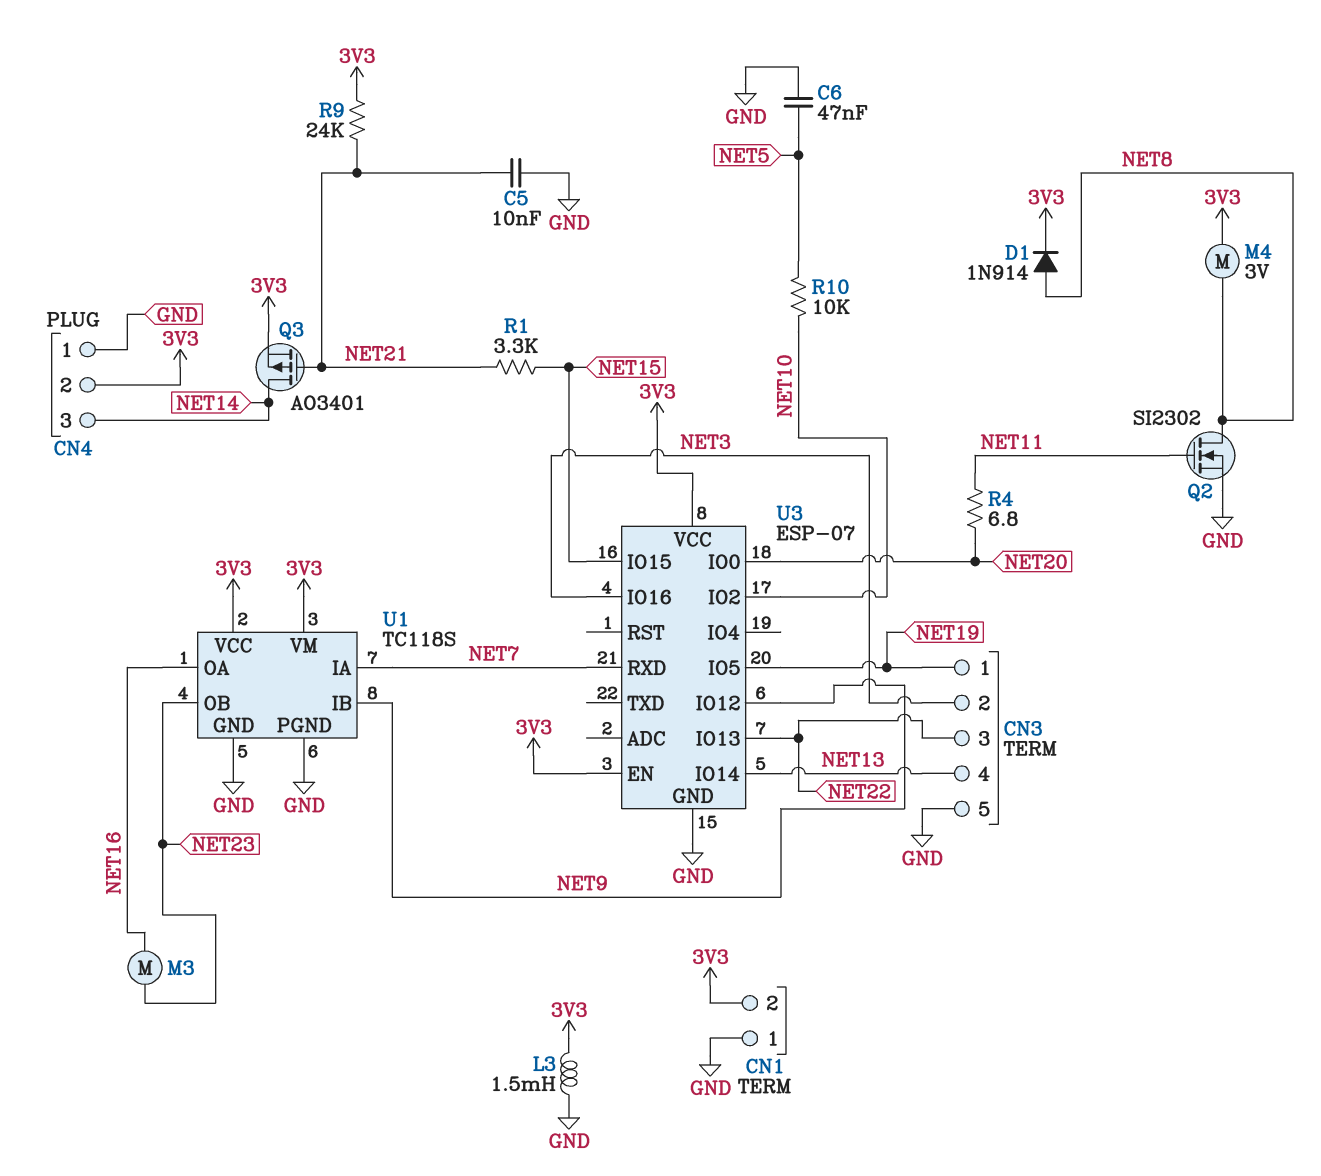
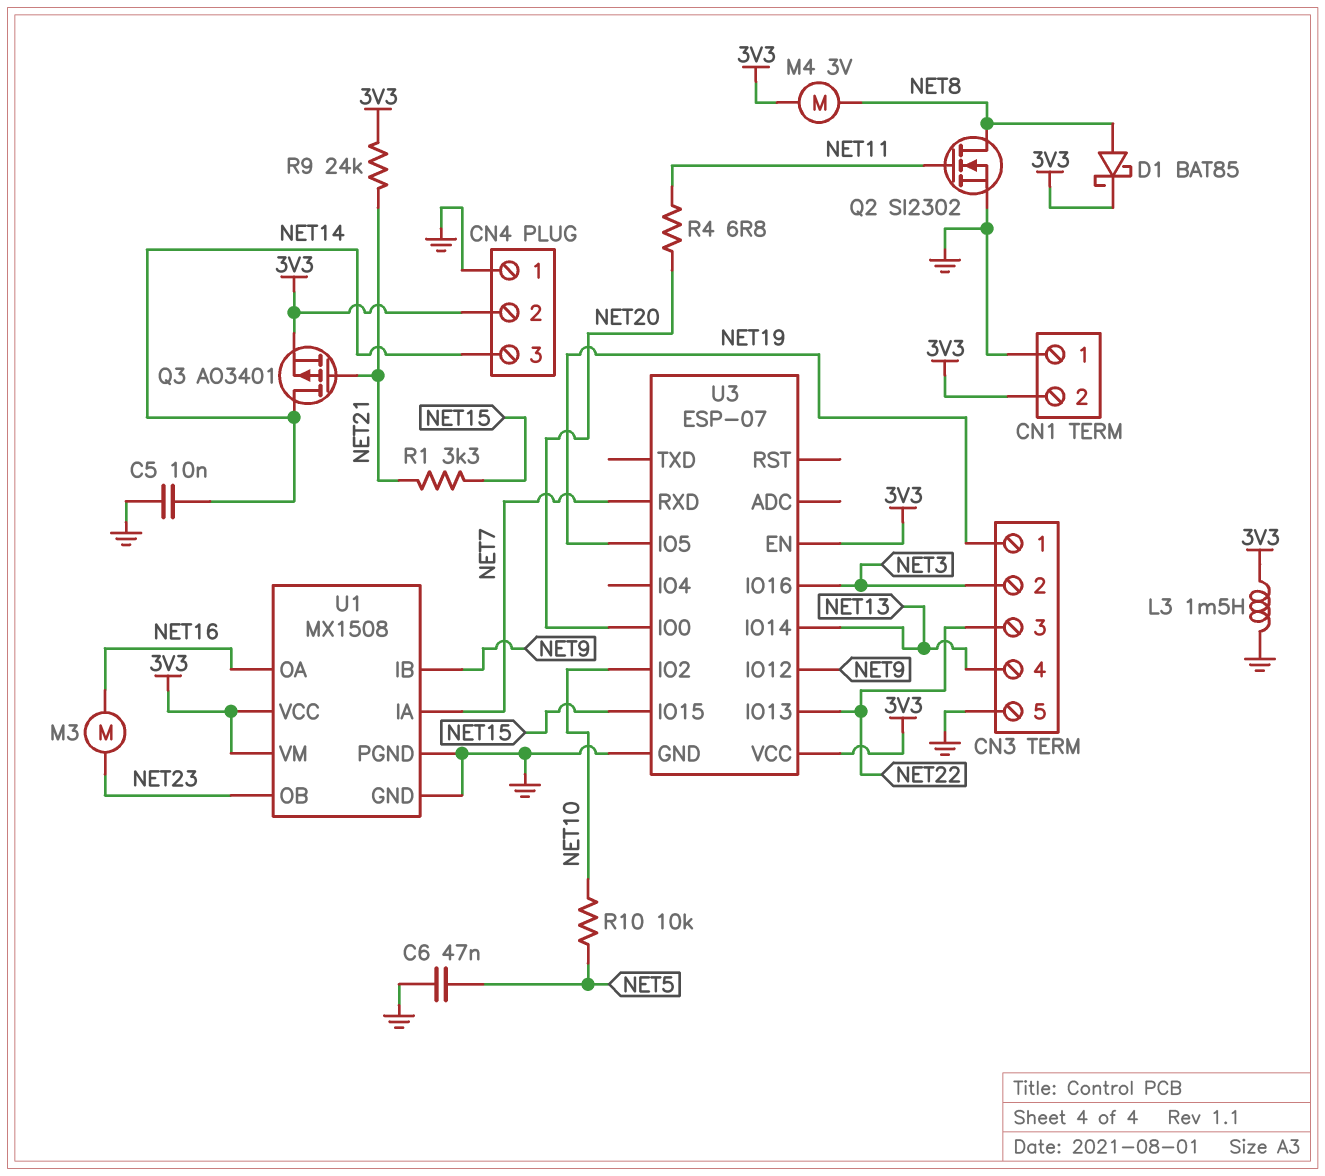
C5: 10nF (GND, NET21) -> 10nF (GND, NET14)
D1: diode 1N914 (A NET8, K 3V3) -> schottky BAT85 (A NET8, K 3V3)
U1: TC118S -> MX1508

